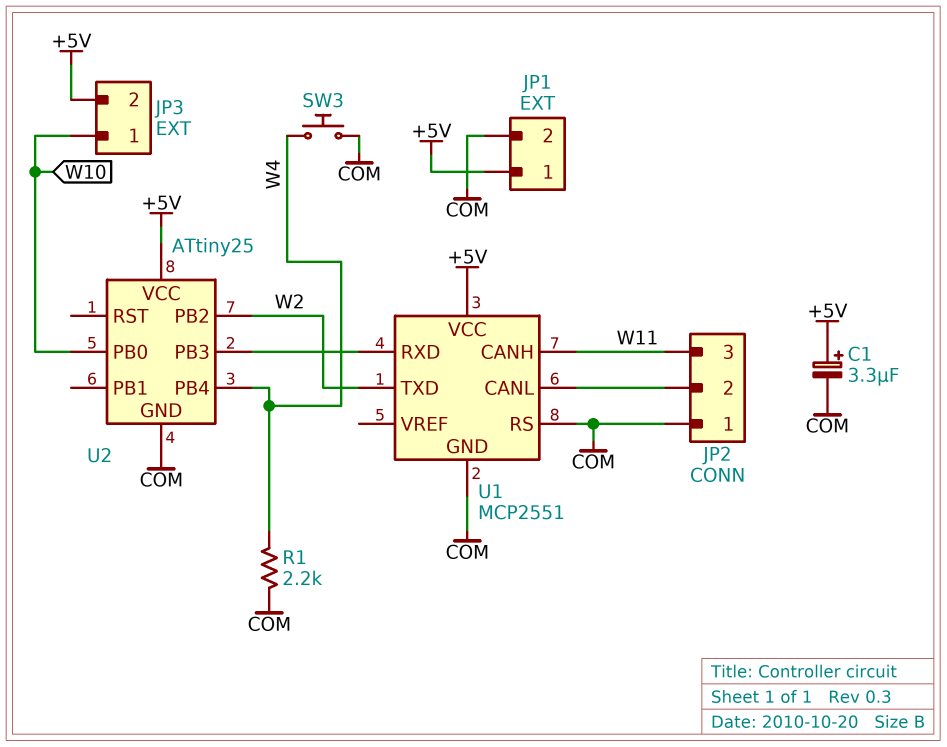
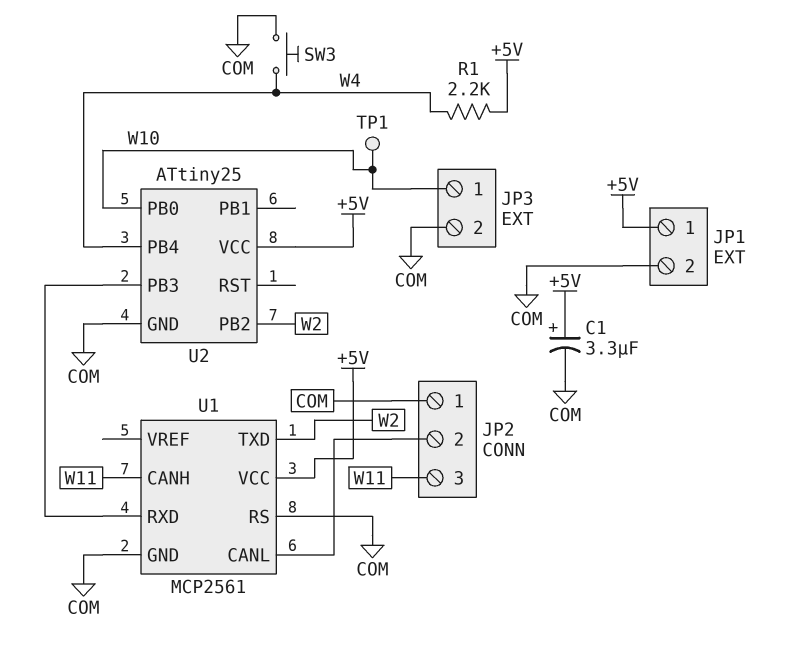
JP3 pin 2: +5V -> COM
R1: 2.2k (COM, W4) -> 2.2k (+5V, W4)
TP1: none -> test point (W10)
U1: MCP2551 -> MCP2561

